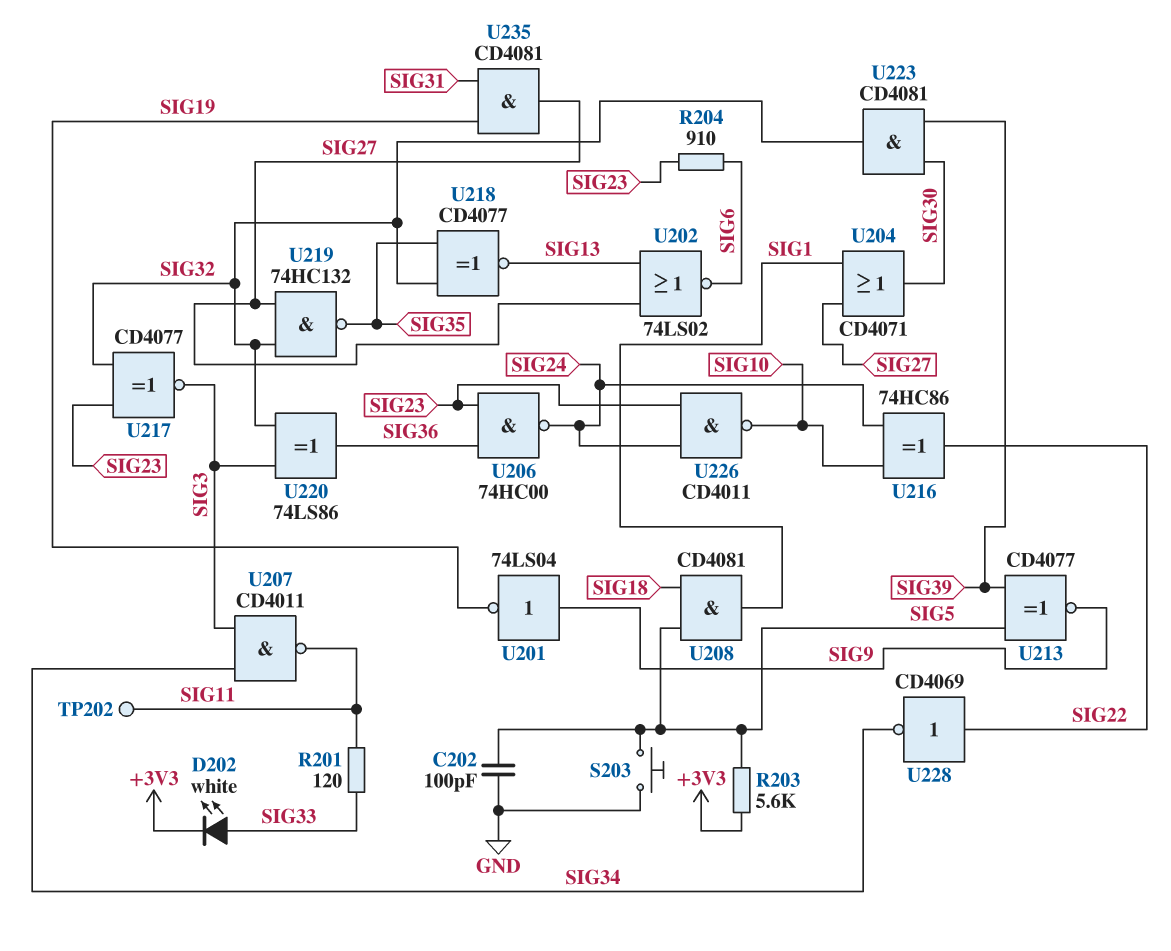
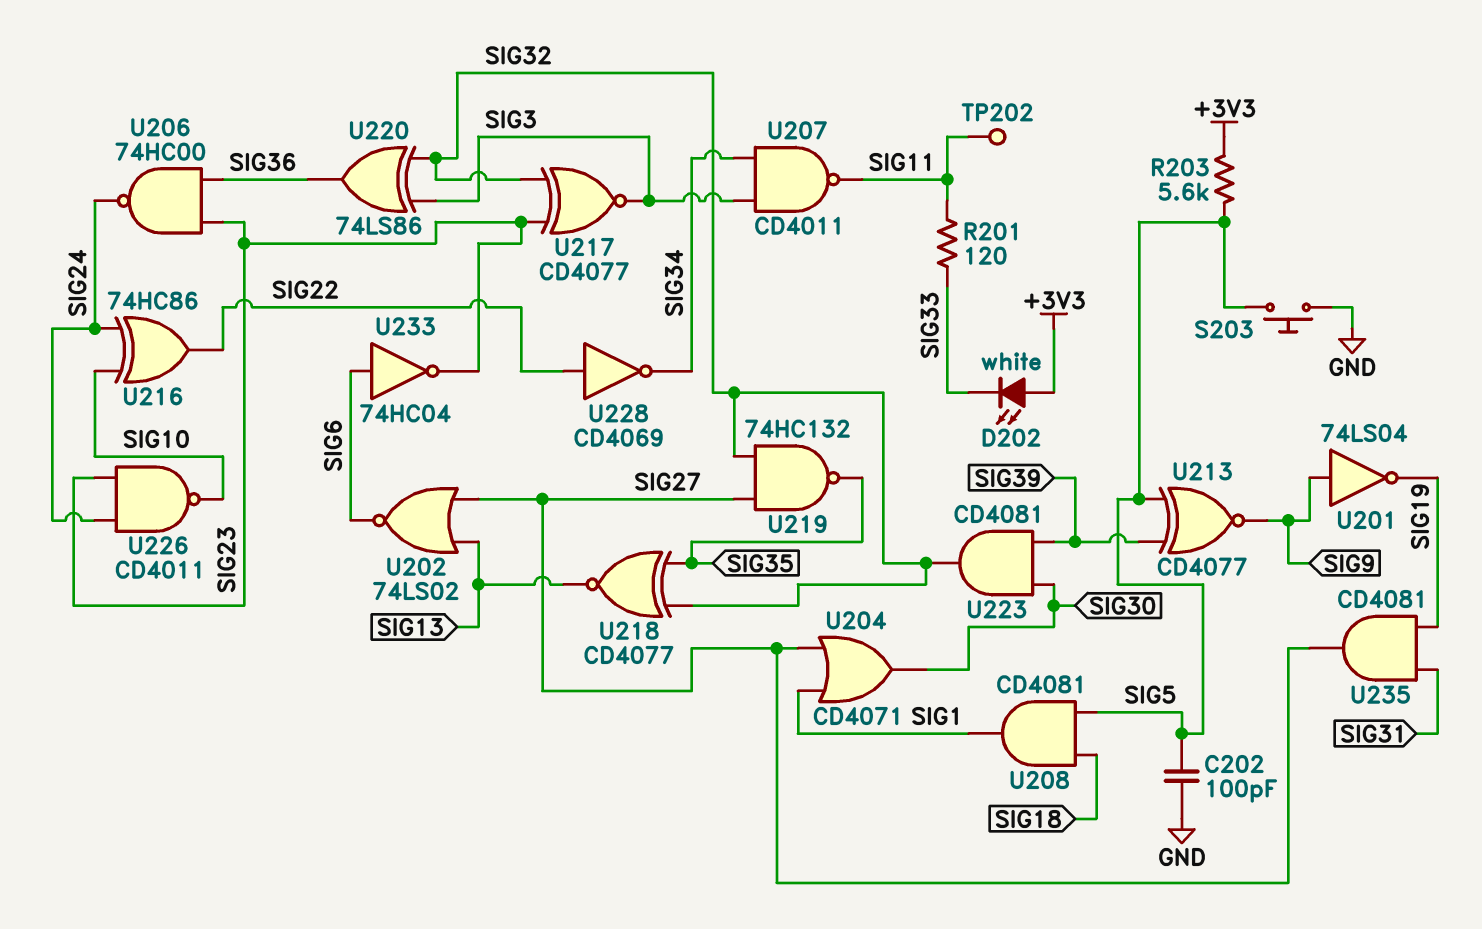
D202: LED white (A SIG33, K +3V3) -> LED white (A +3V3, K SIG33)
R204: 910 (SIG6, SIG23) -> none
U233: none -> NOT 74HC04 (in SIG6, out SIG23)

